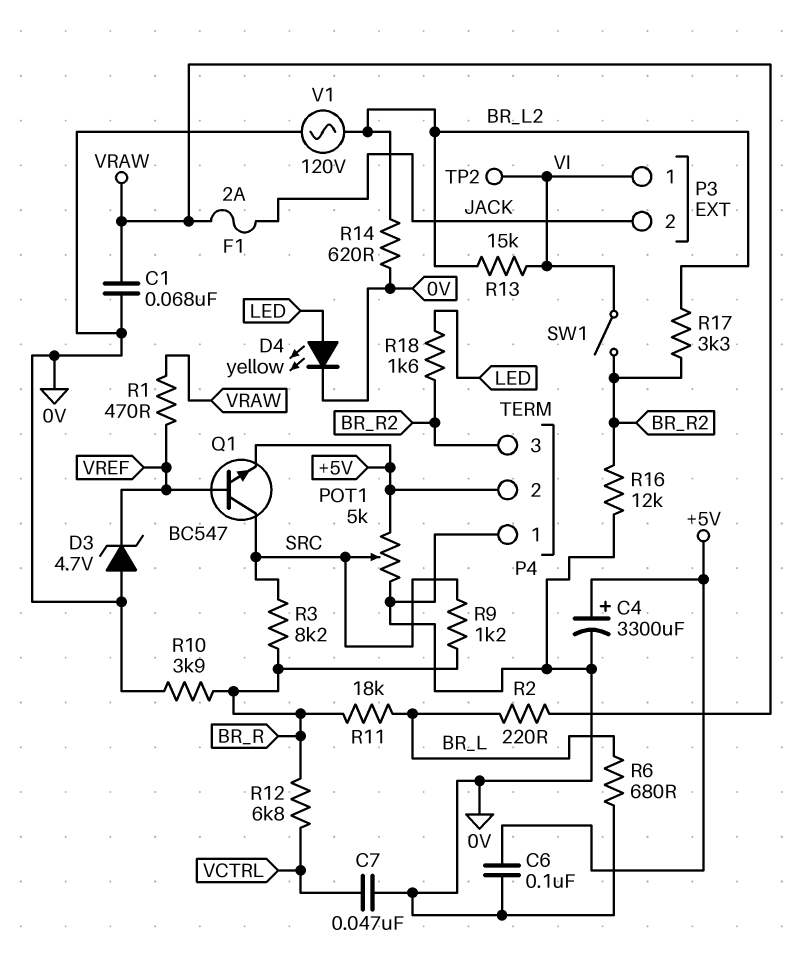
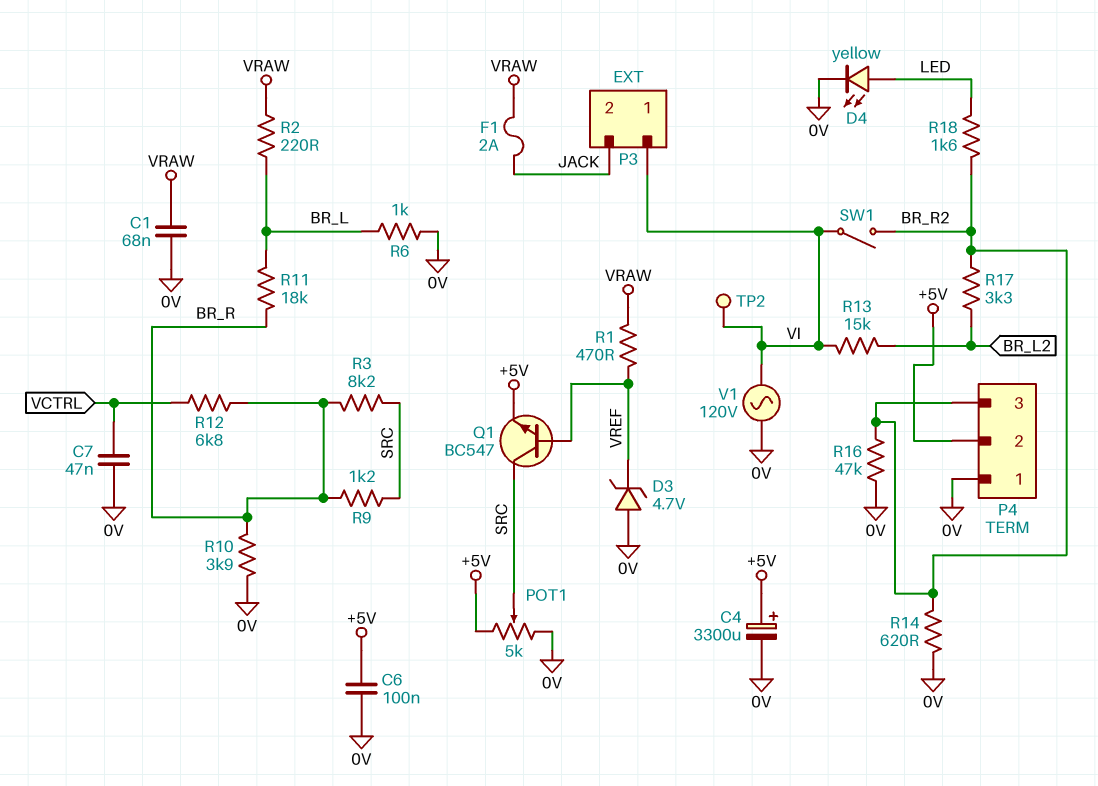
R6: 680 (0V, BR_L) -> 1k (0V, BR_L)
R14: 620 (0V, BR_L2) -> 620 (0V, BR_R2)
R16: 12k (0V, BR_R2) -> 47k (0V, BR_R2)
V1: AC 120V (0V, BR_L2) -> AC 120V (0V, VI)

